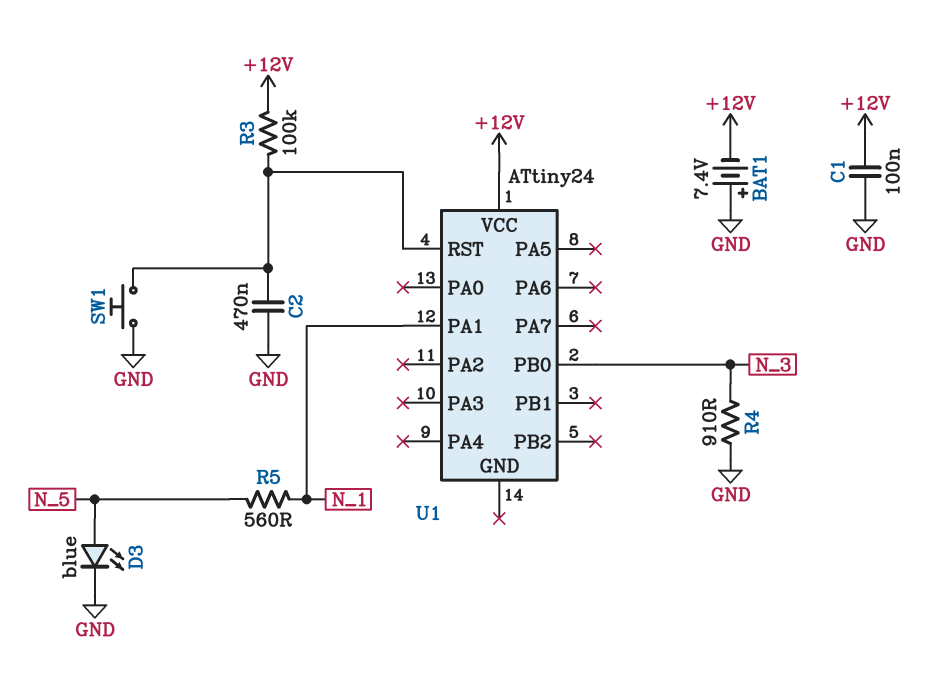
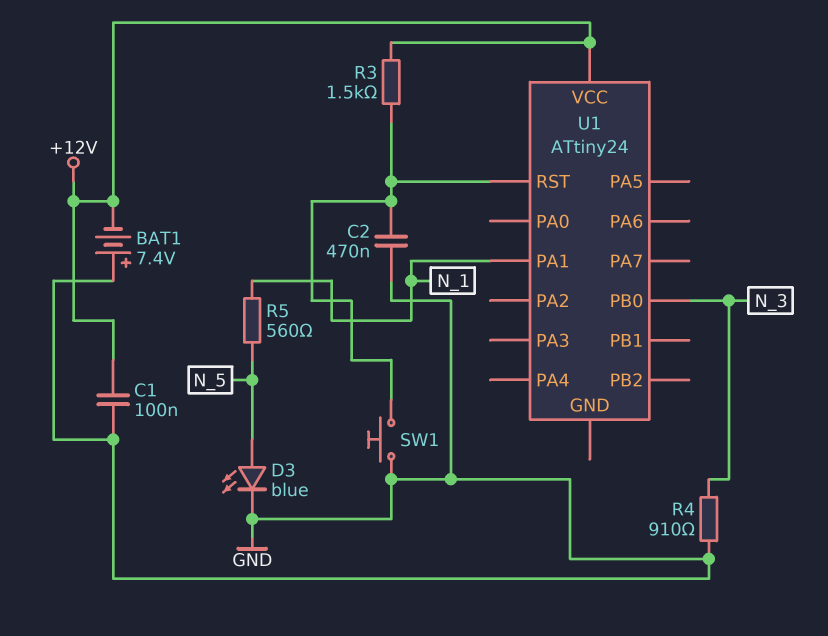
R3: 100k (+12V, U1/RST) -> 1.5k (+12V, U1/RST)

